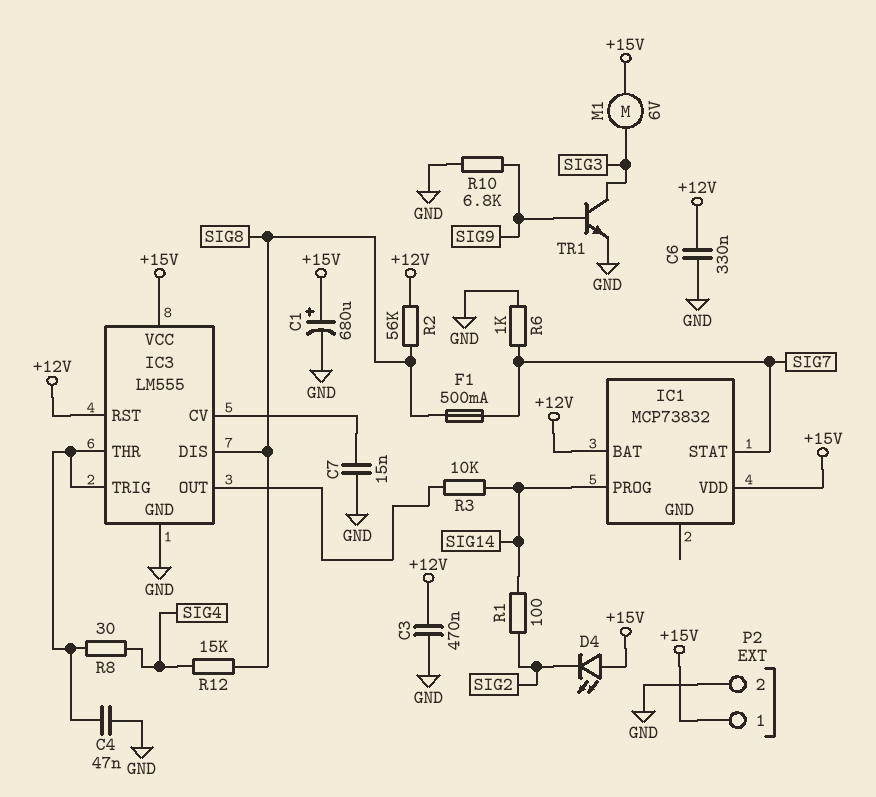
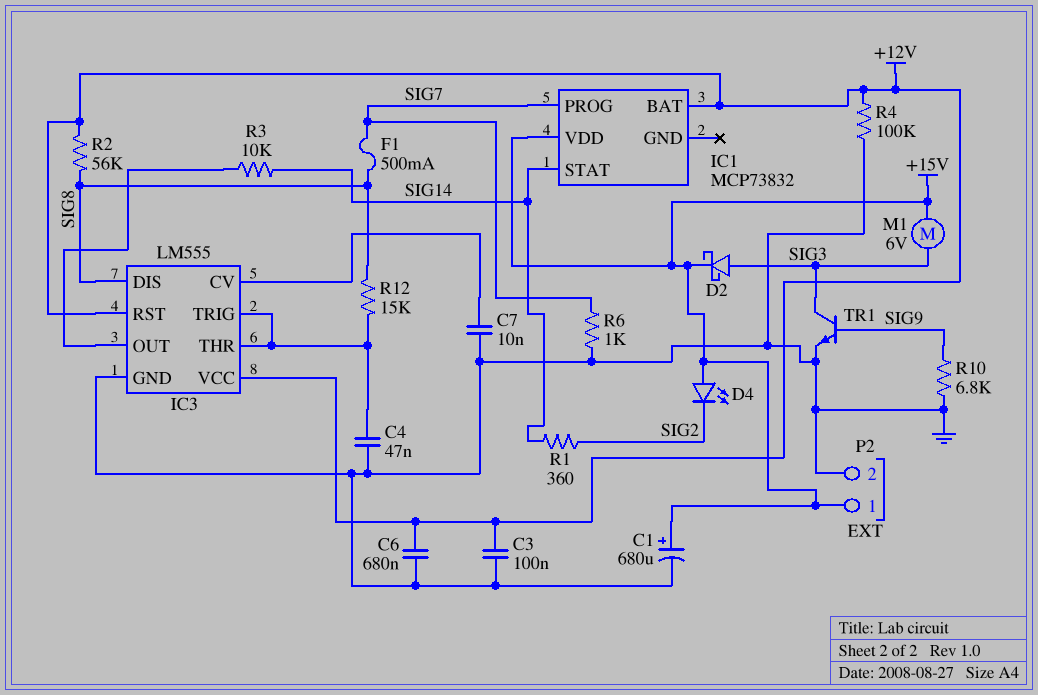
C3: 470nF (+12V, GND) -> 100nF (+12V, GND)
C6: 330nF (+12V, GND) -> 680nF (+12V, GND)
C7: 15nF (GND, IC3/CV) -> 10nF (GND, IC3/CV)
D2: none -> schottky (A SIG3, K +15V)
IC1 pin PROG: SIG14 -> SIG7
IC1 pin STAT: SIG7 -> SIG14
IC3 pin VCC: +15V -> +12V
R1: 100 (SIG2, SIG14) -> 360 (SIG2, SIG14)
R4: none -> 100k (+12V, GND)
R8: 30 (IC3/THR, SIG4) -> none
R12: 15k (SIG4, SIG8) -> 15k (IC3/THR, SIG8)

